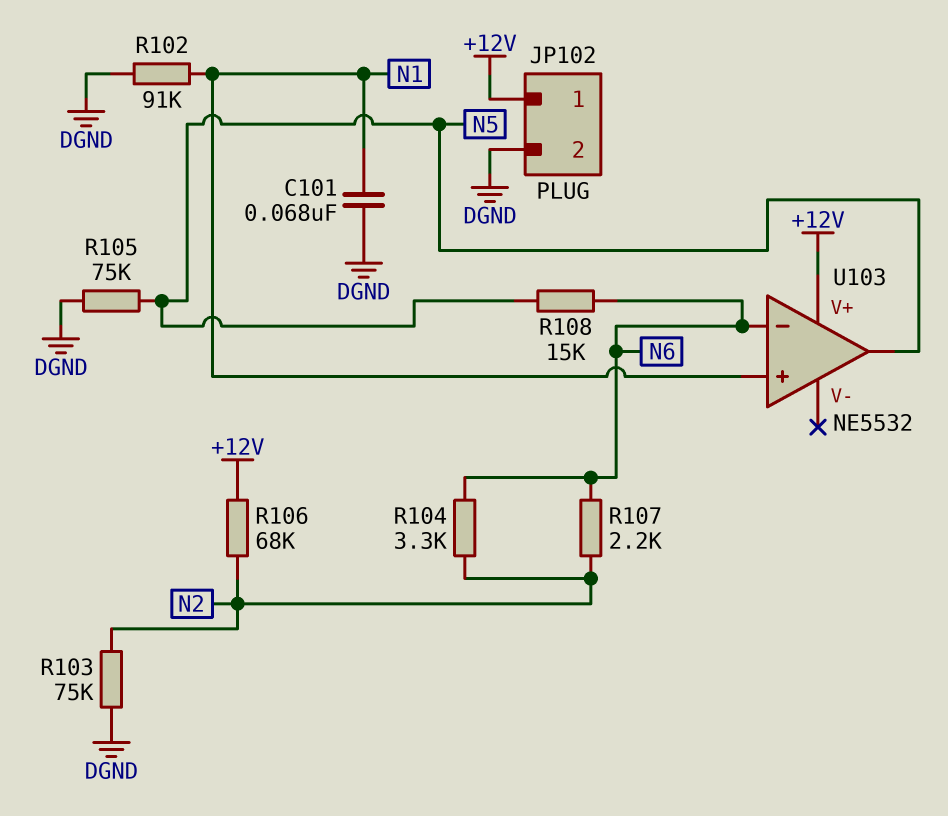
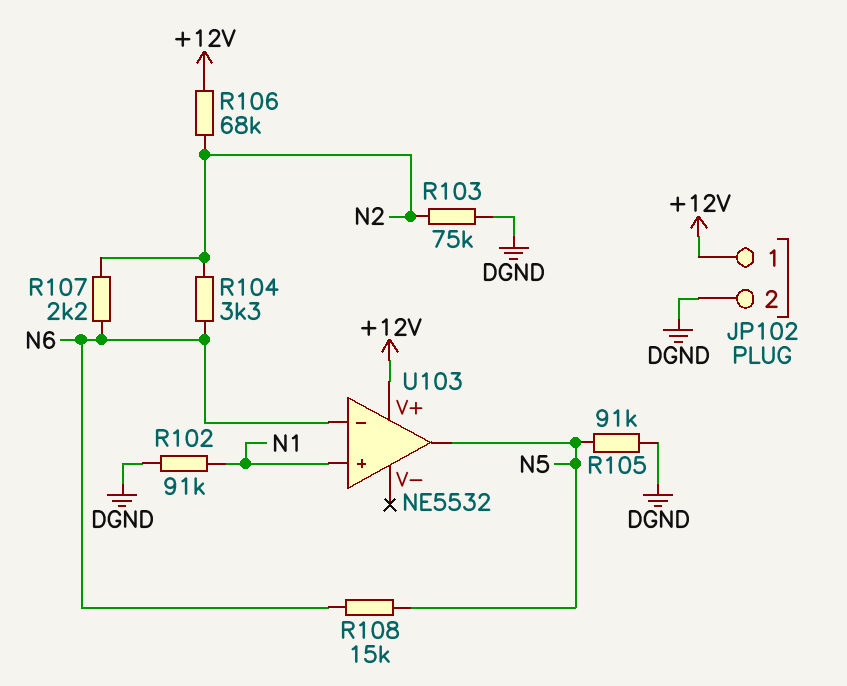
C101: 68nF (DGND, N1) -> none
R105: 75k (DGND, N5) -> 91k (DGND, N5)

